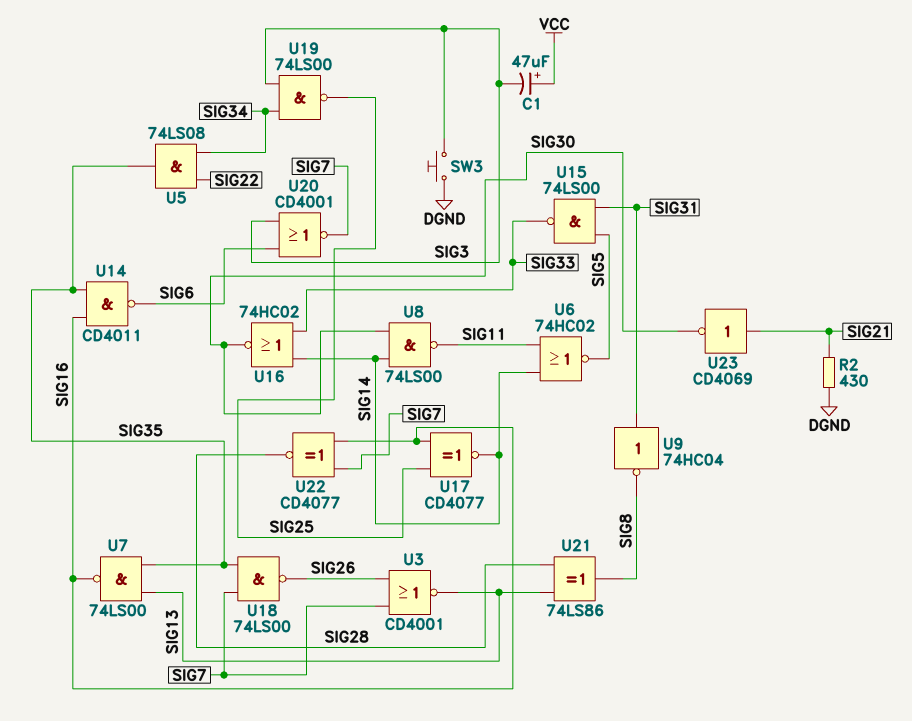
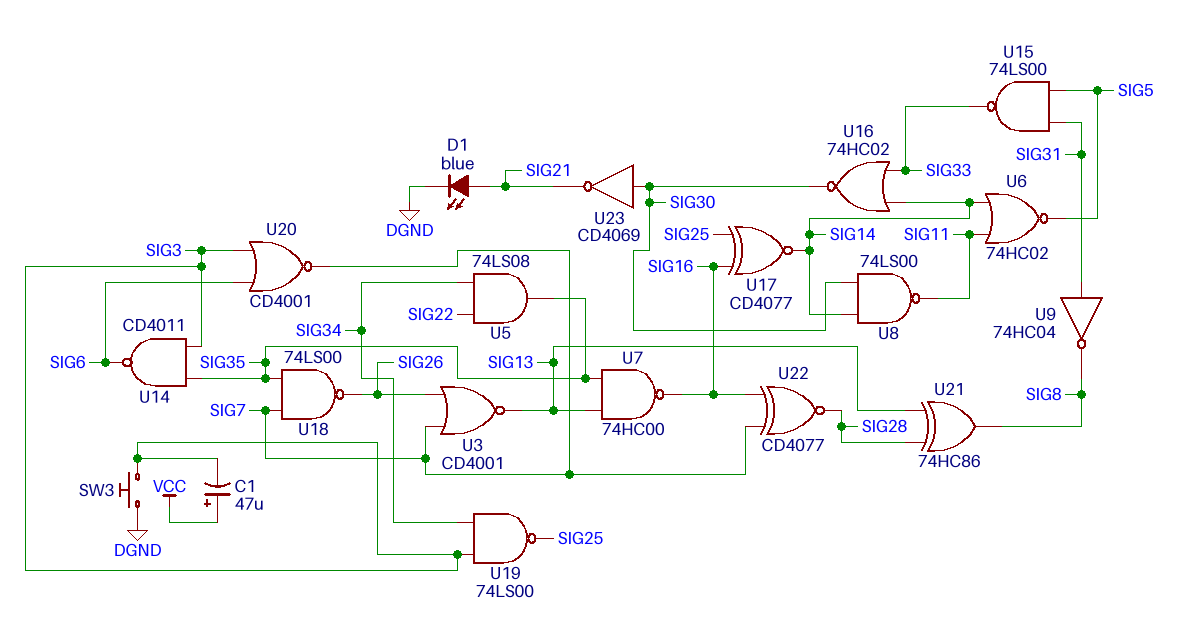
D1: none -> LED blue (A SIG21, K DGND)
R2: 430 (DGND, SIG21) -> none
U7: NAND 74LS00 (in SIG13, in SIG35, out SIG16) -> NAND 74HC00 (in SIG13, in SIG35, out SIG16)
U14: NAND CD4011 (in SIG16, in SIG35, out SIG6) -> NAND CD4011 (in SIG3, in SIG35, out SIG6)
U21: XOR 74LS86 (in SIG13, in SIG28, out SIG8) -> XOR 74HC86 (in SIG13, in SIG28, out SIG8)
U23: NOT CD4069 (in SIG21, out SIG30) -> NOT CD4069 (in SIG30, out SIG21)

